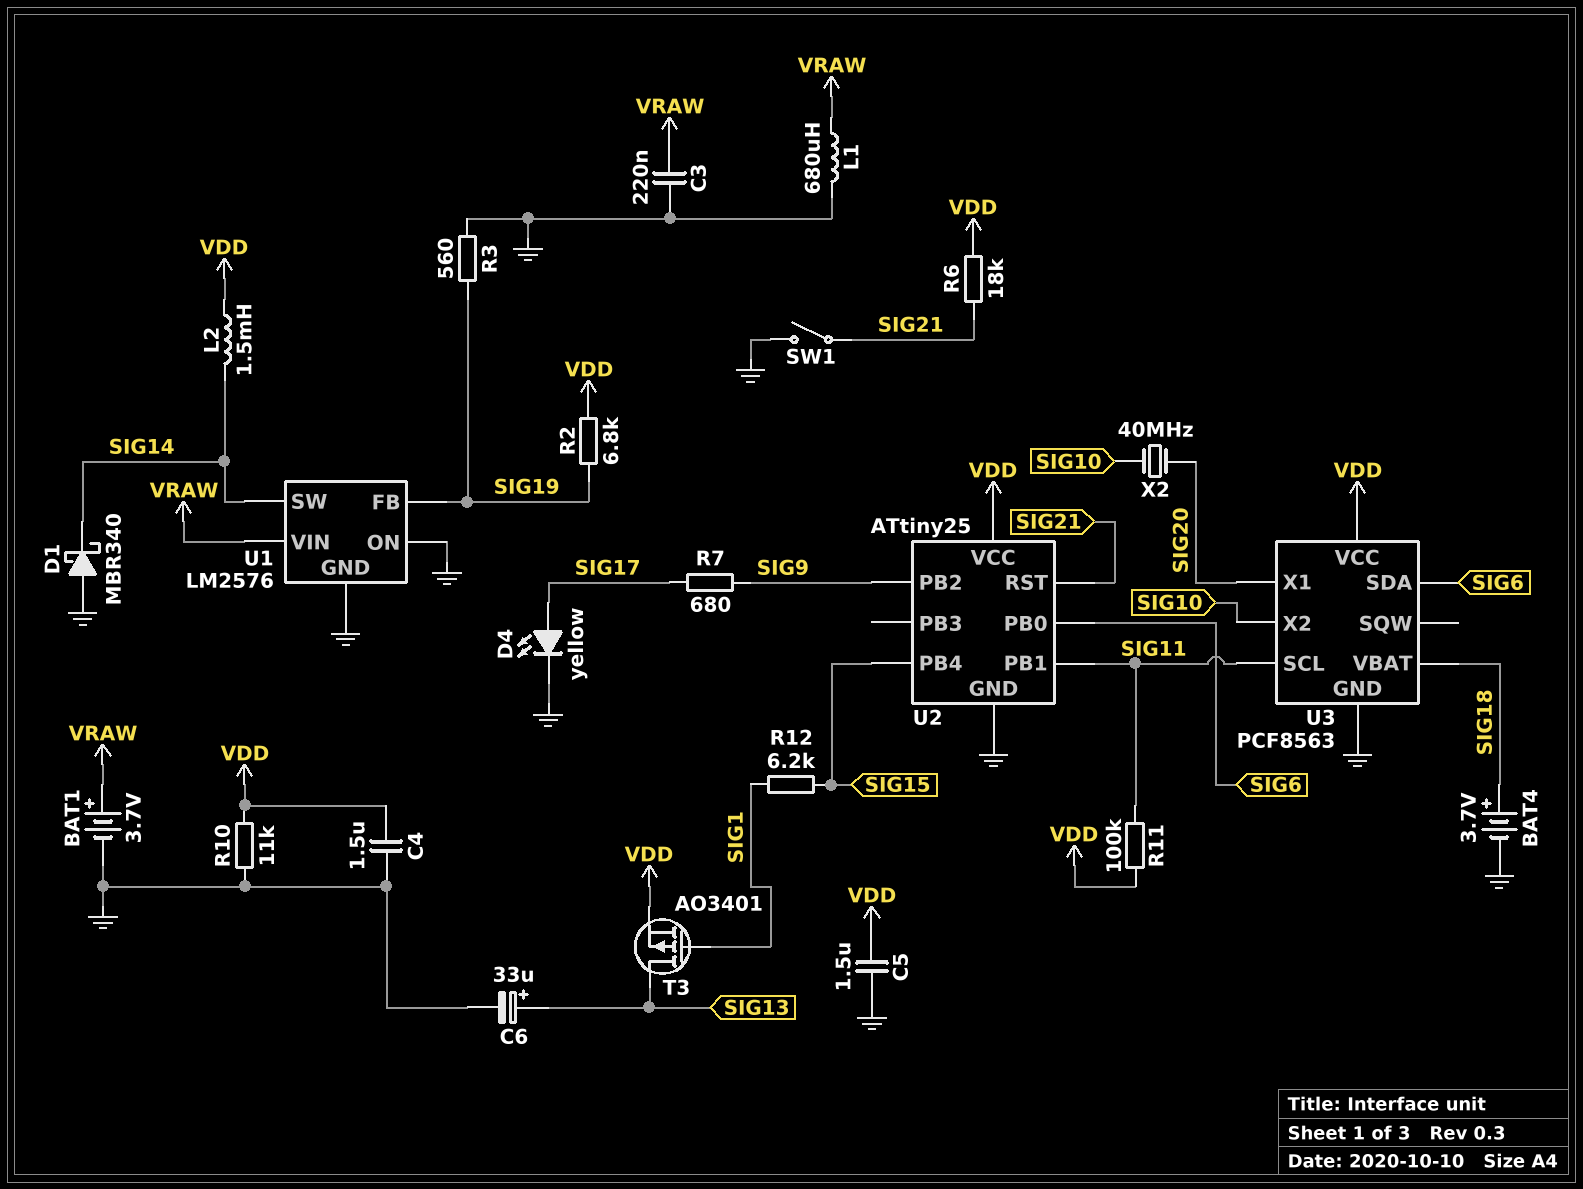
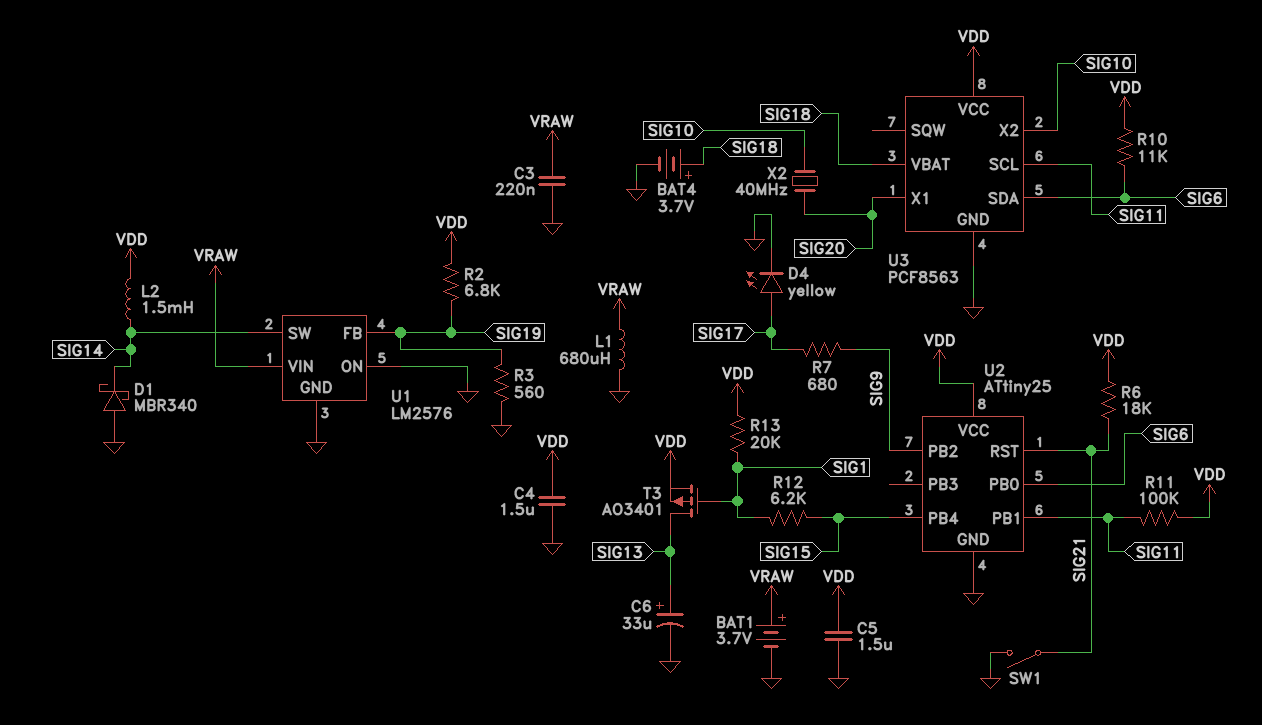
R10: 11k (GND, VDD) -> 11k (SIG6, VDD)
R13: none -> 20k (SIG1, VDD)

